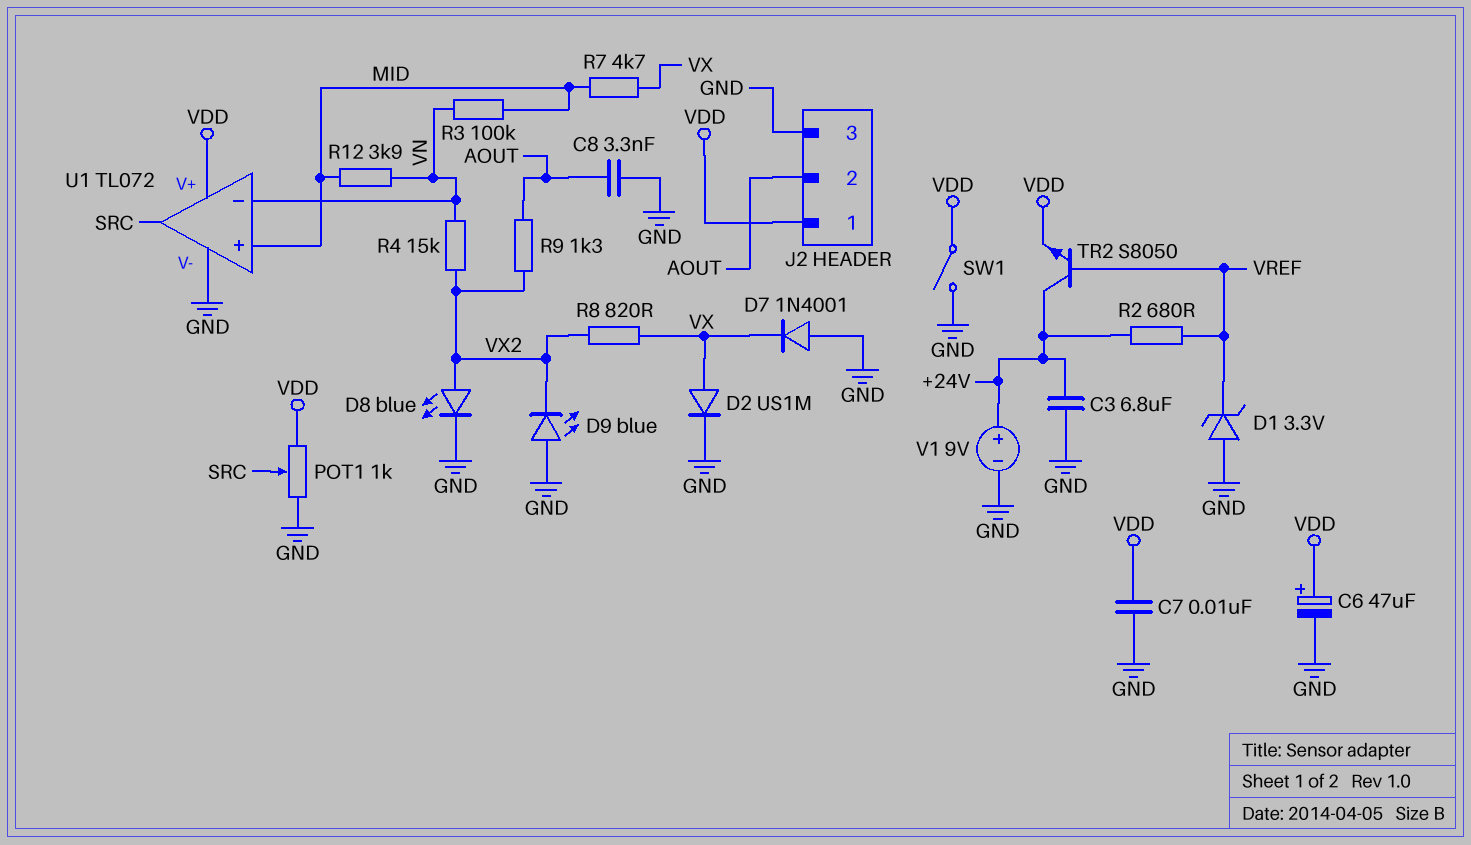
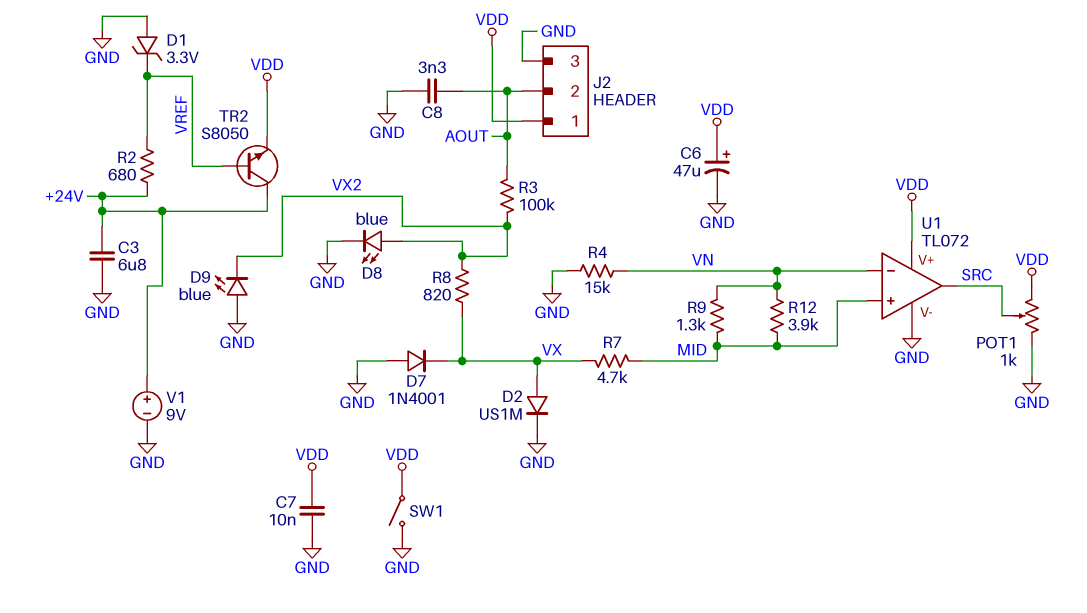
R3: 100k (MID, VN) -> 100k (AOUT, VX2)
R4: 15k (VN, VX2) -> 15k (GND, VN)
R9: 1.3k (AOUT, VX2) -> 1.3k (MID, VN)

